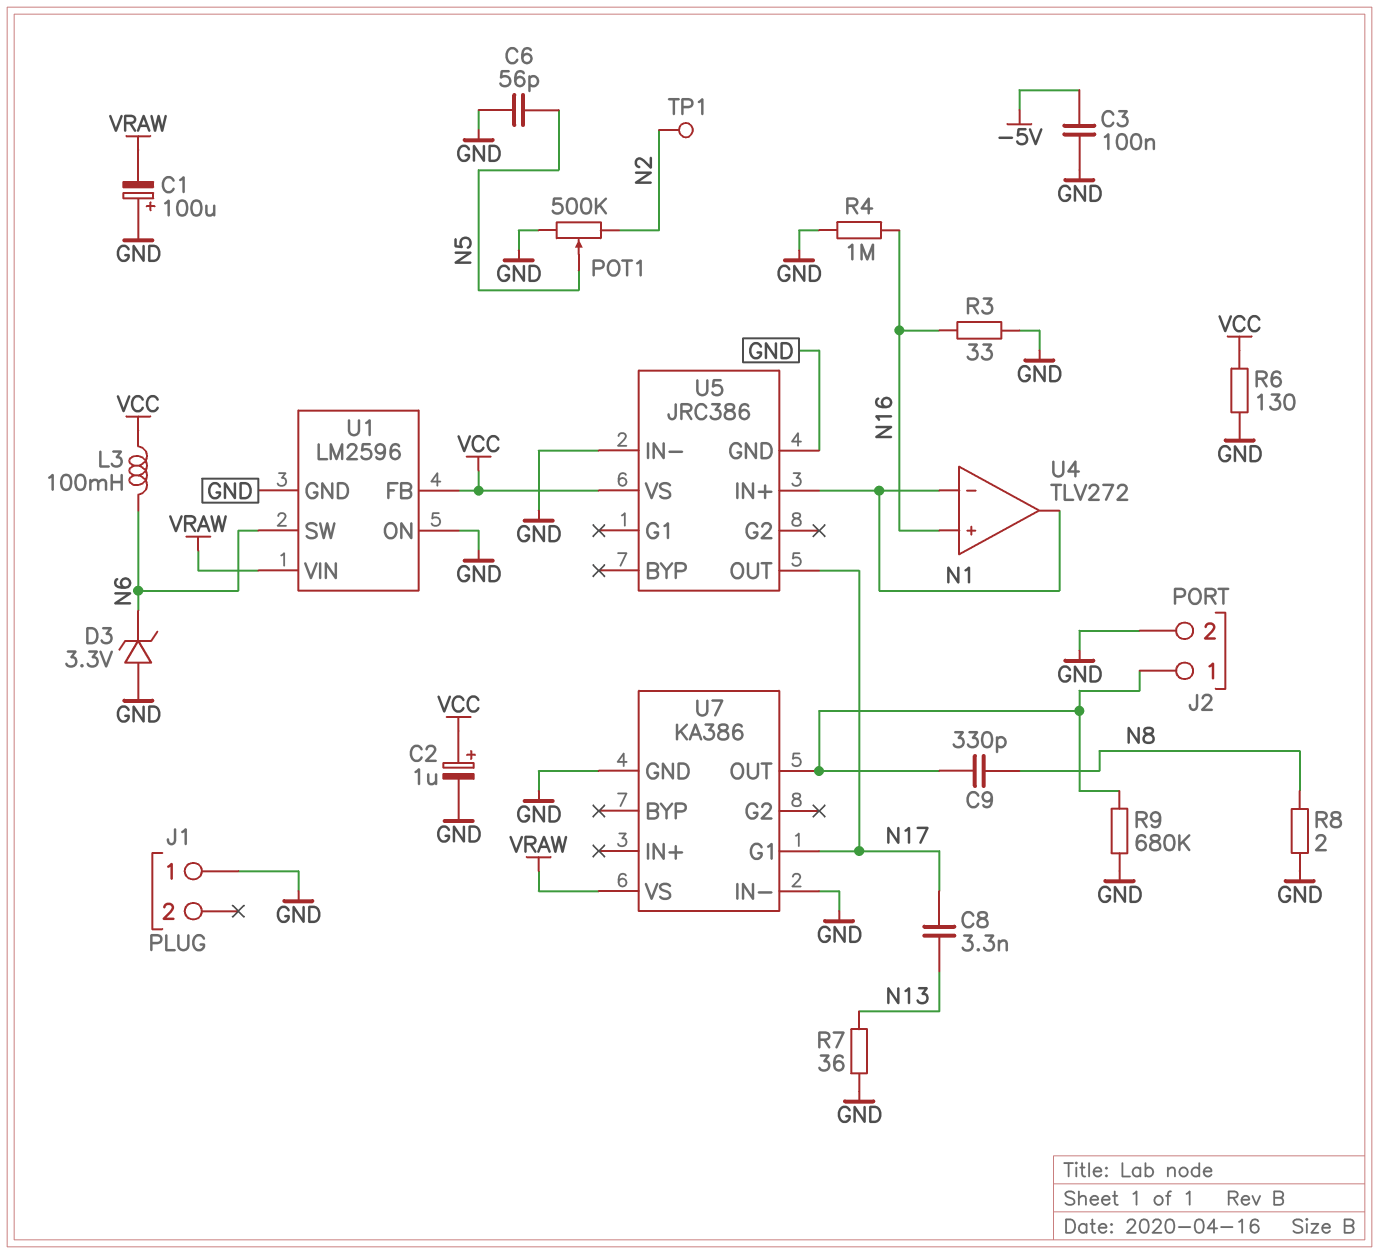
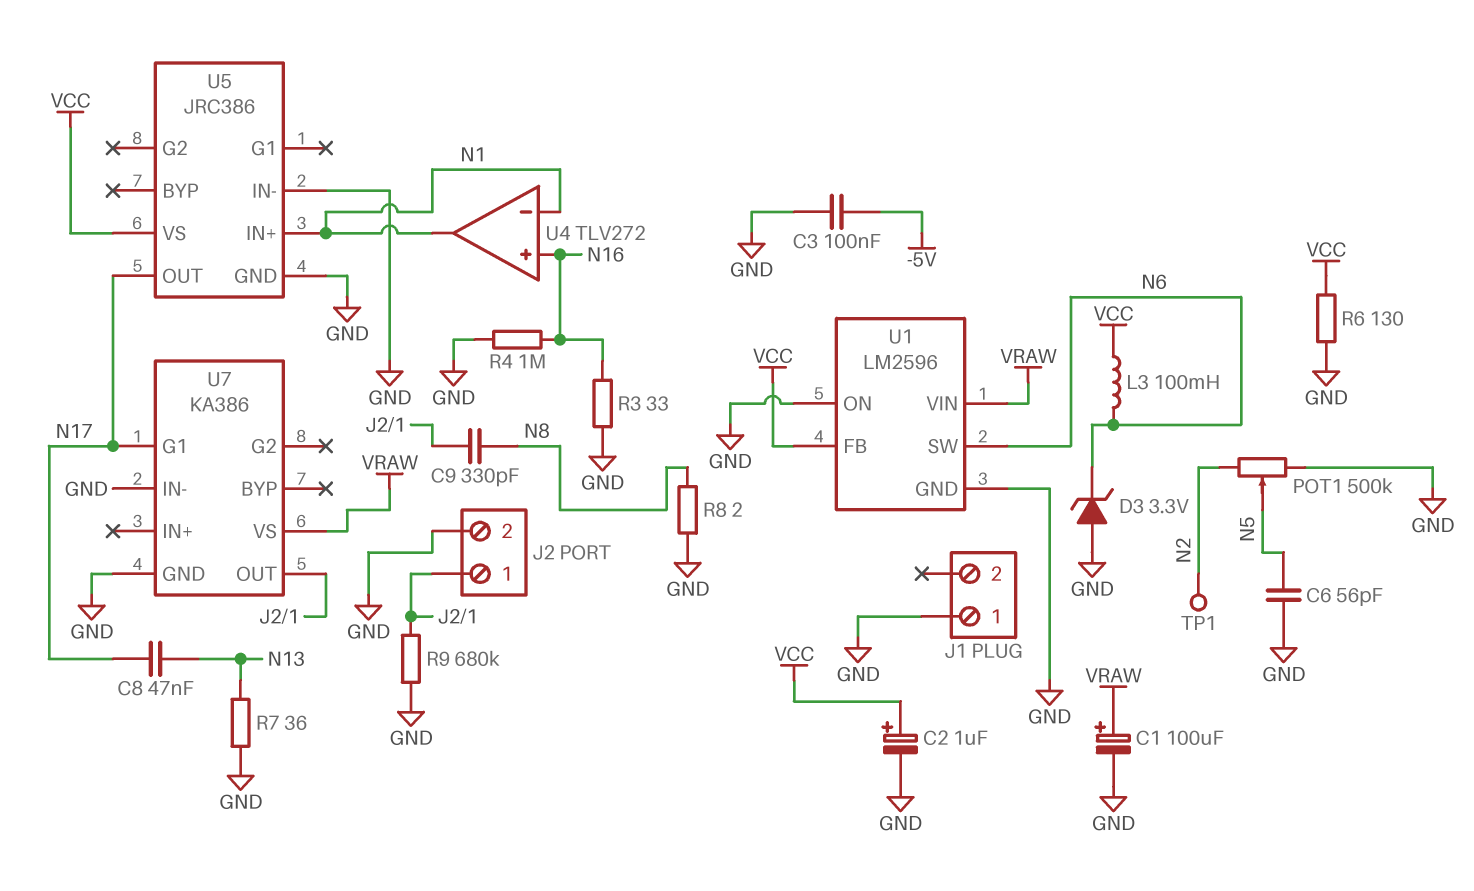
C1: 100uF (plus GND, minus VRAW) -> 100uF (plus VRAW, minus GND)
C8: 3.3nF (N13, N17) -> 47nF (N13, N17)

